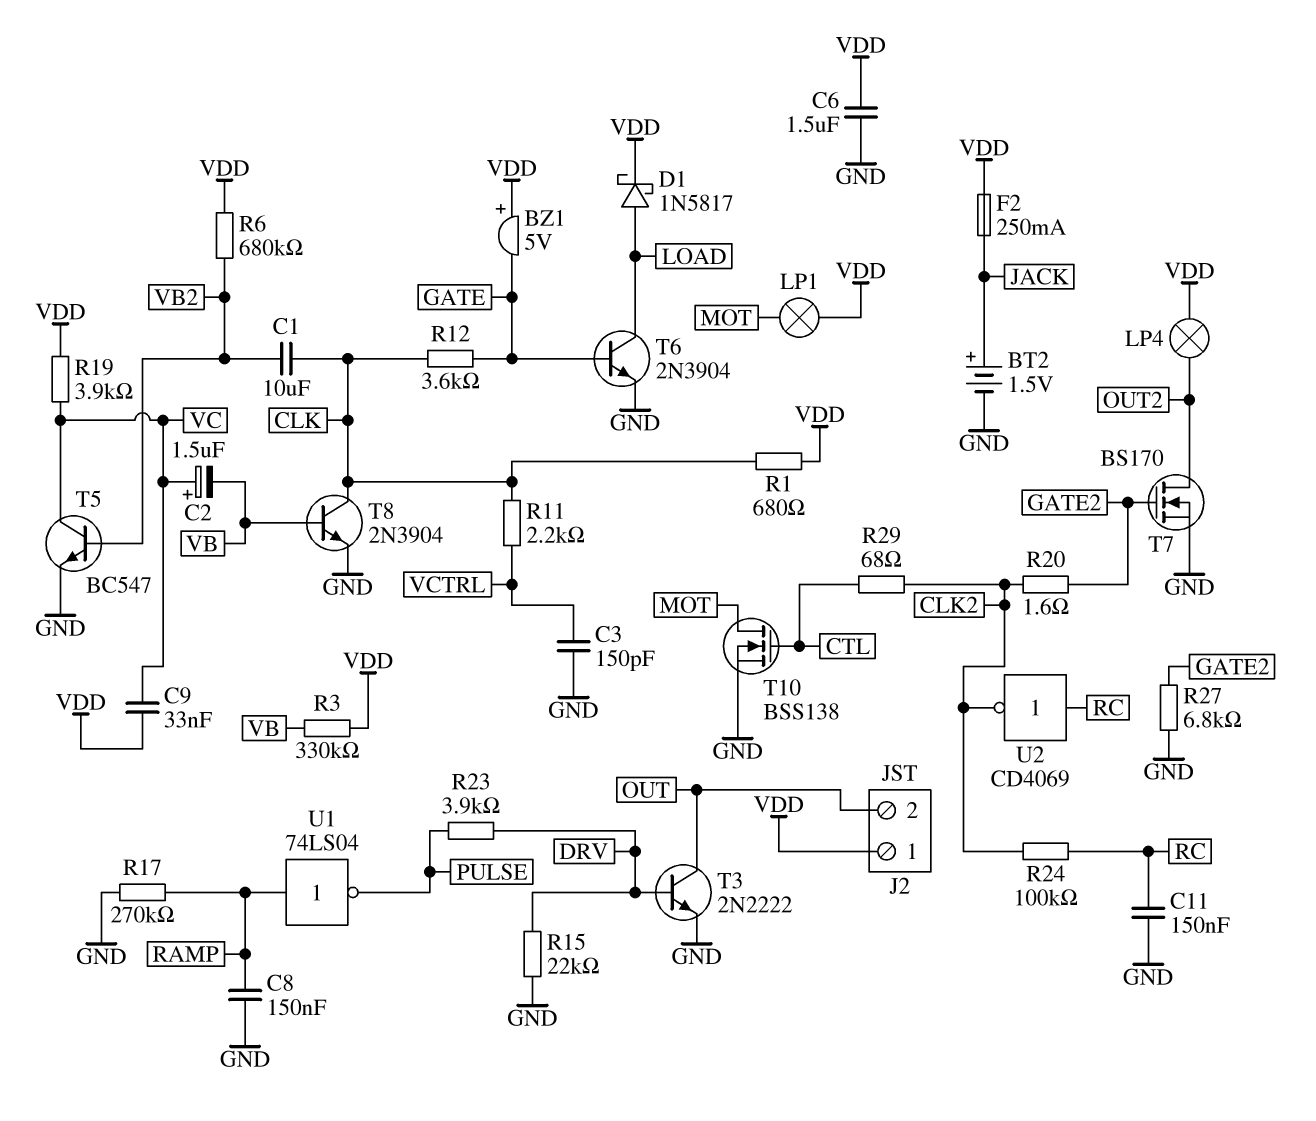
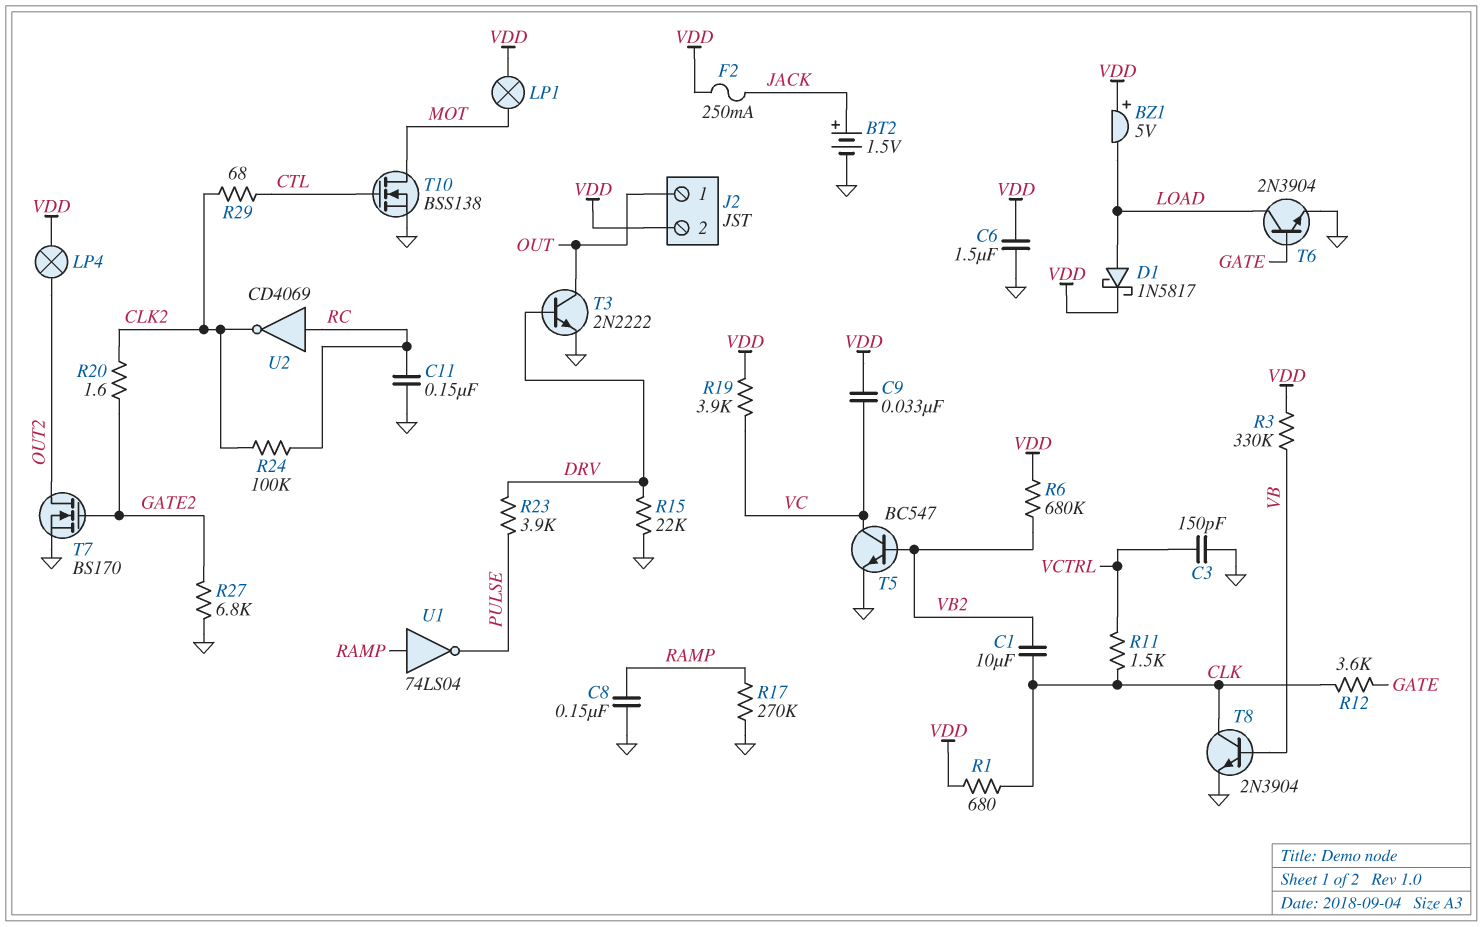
BZ1: buzzer 5V (plus VDD, minus GATE) -> buzzer 5V (plus VDD, minus LOAD)
C2: 1.5uF (plus VC, minus VB) -> none
J2 pin 1: VDD -> OUT
J2 pin 2: OUT -> VDD
R11: 2.2k (CLK, VCTRL) -> 1.5k (CLK, VCTRL)

